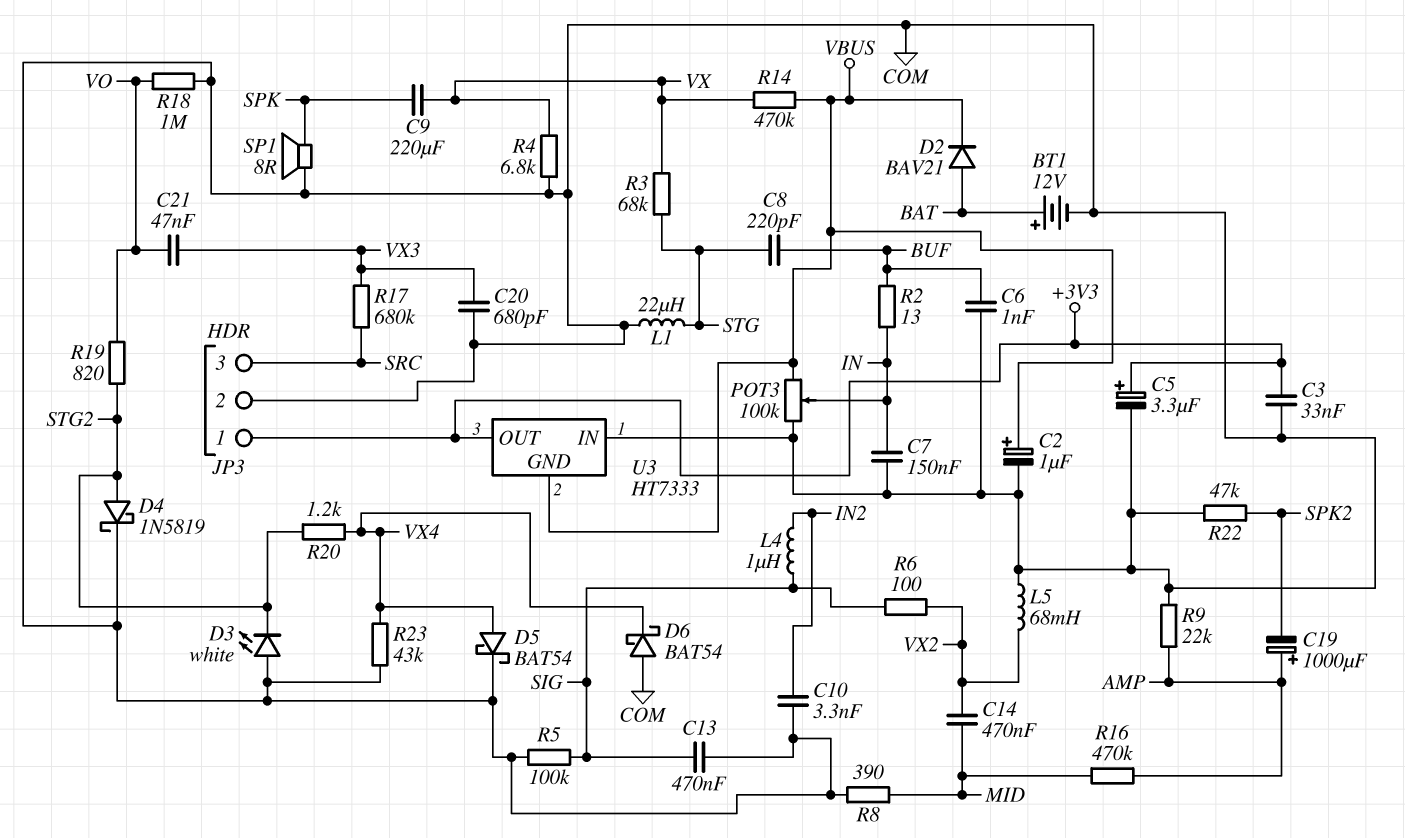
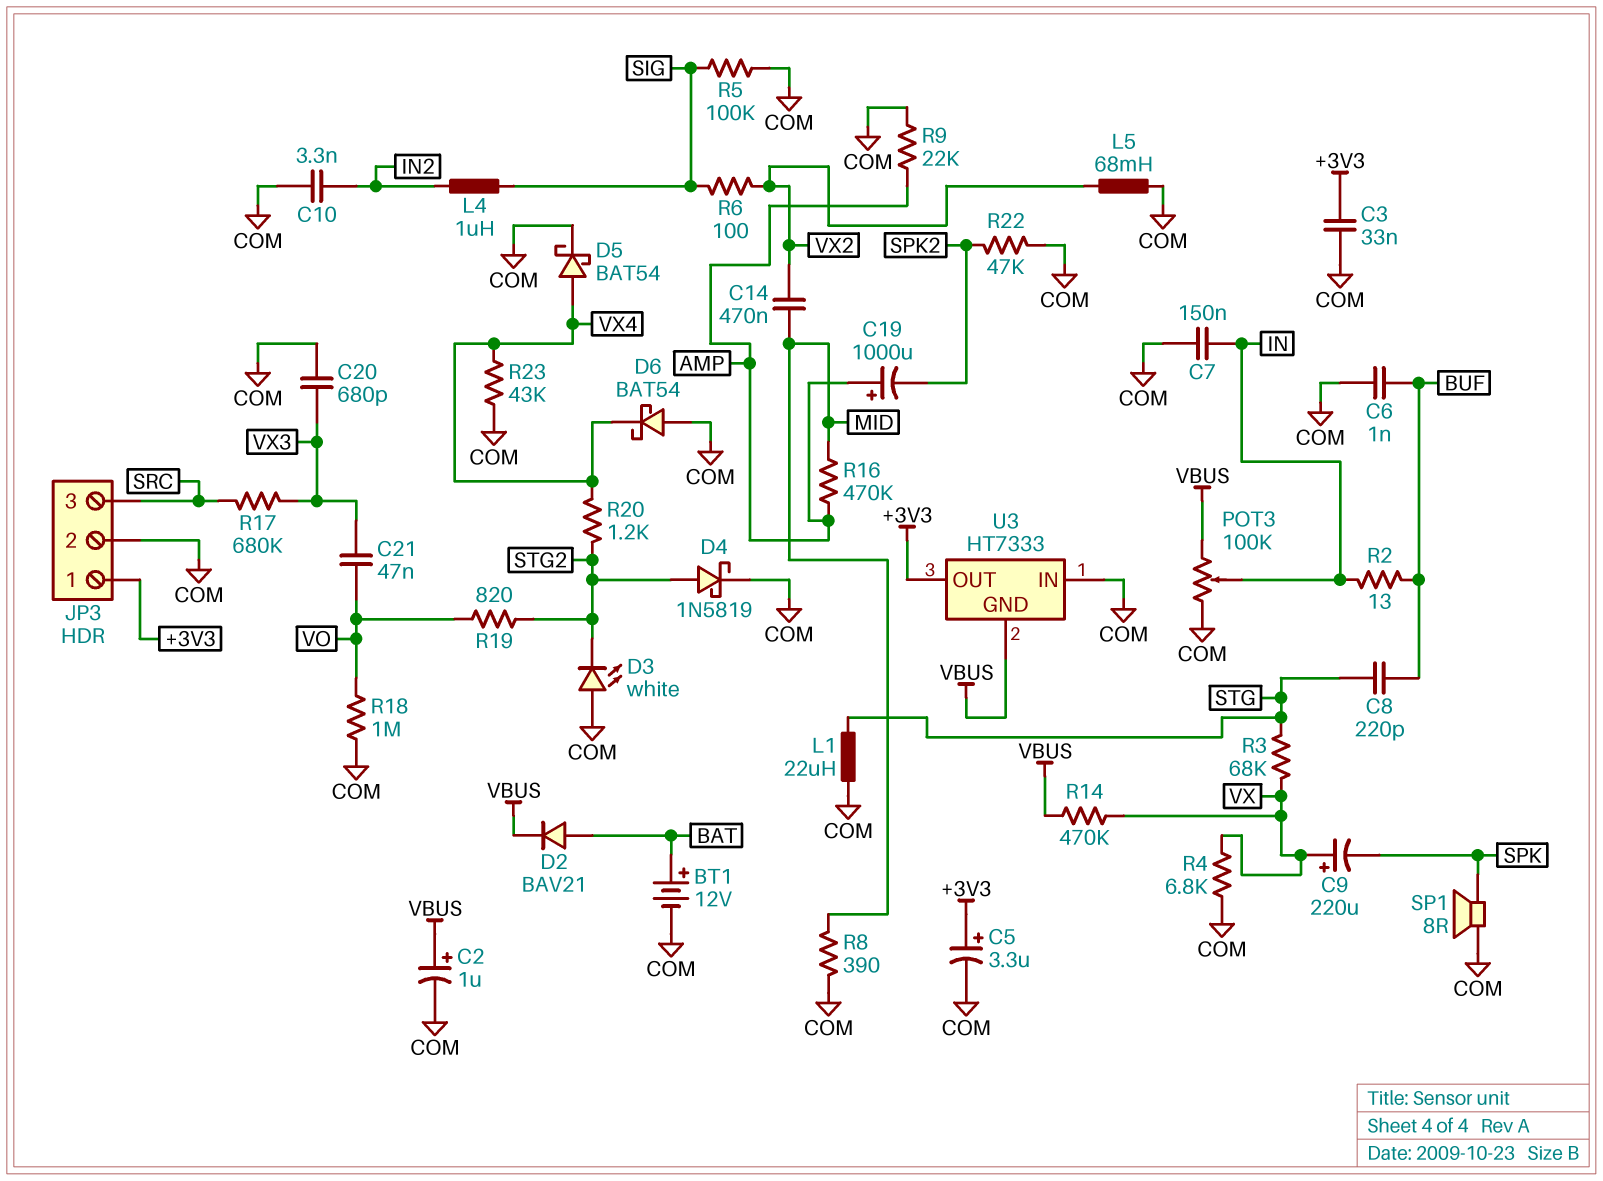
C9: 220uF (SPK, VX) -> 220uF (plus VX, minus SPK)
C13: 470nF (COM, SIG) -> none

